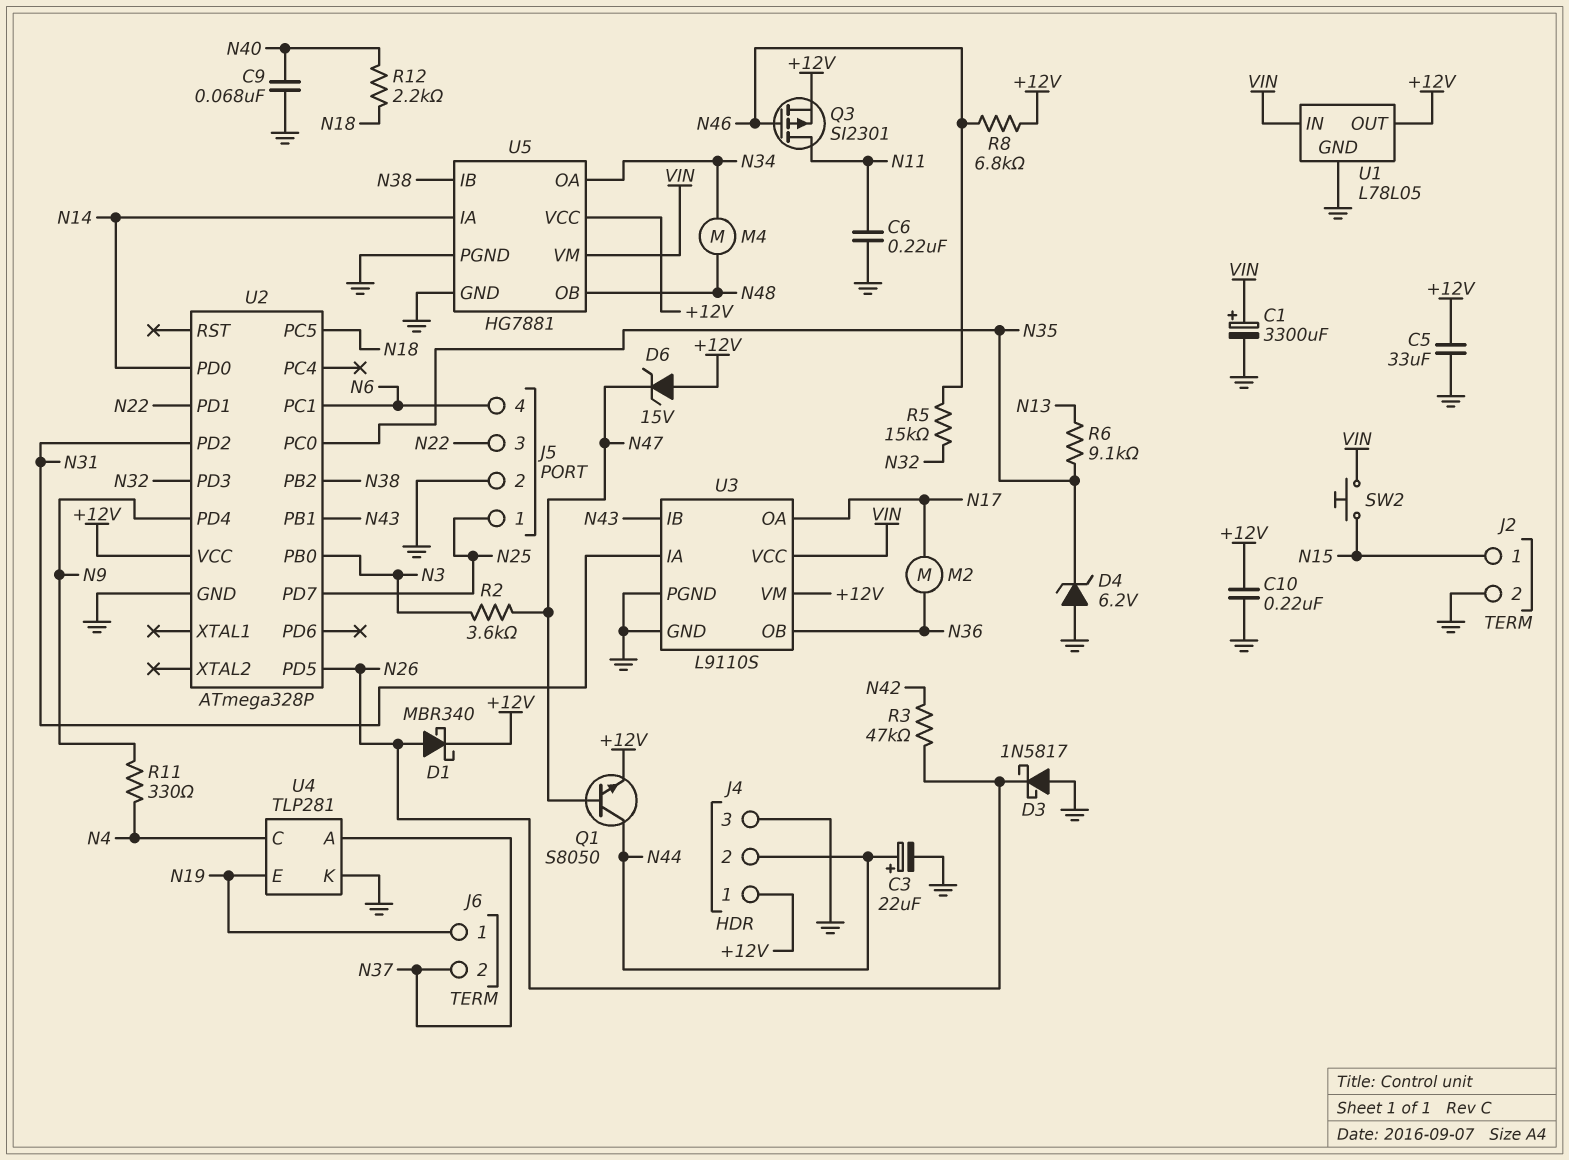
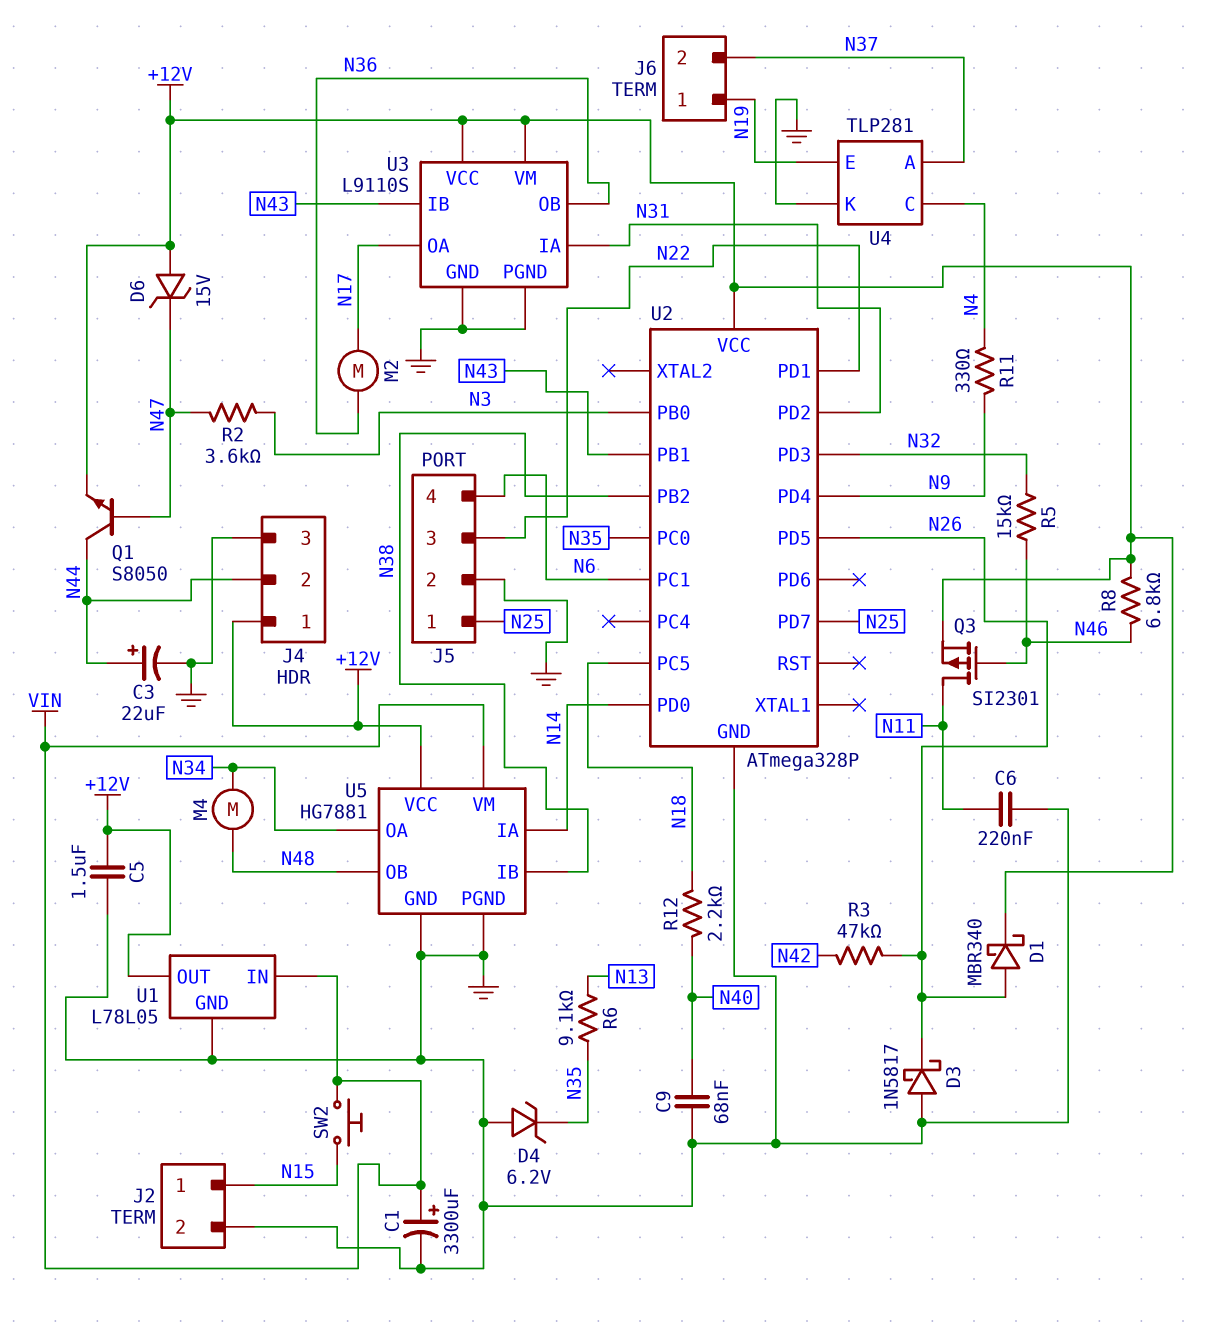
C5: 33uF (+12V, GND) -> 1.5uF (+12V, GND)
C10: 220nF (+12V, GND) -> none
U3 pin VCC: VIN -> +12V

